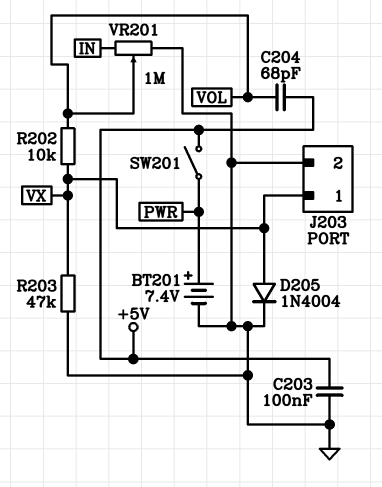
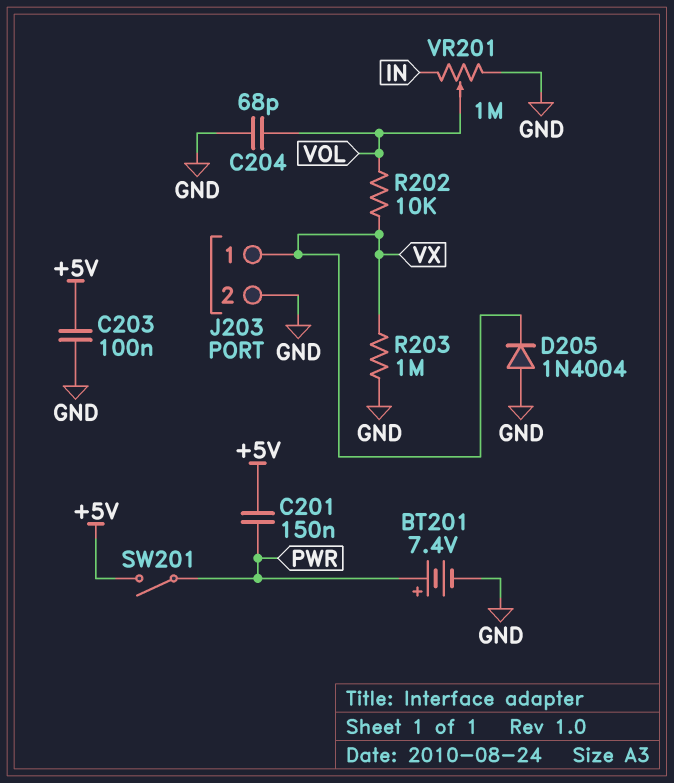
C201: none -> 150nF (+5V, PWR)
C204: 68pF (+5V, VOL) -> 68pF (GND, VOL)
D205: diode 1N4004 (A VX, K GND) -> diode 1N4004 (A GND, K VX)
R203: 47k (GND, VX) -> 1M (GND, VX)

